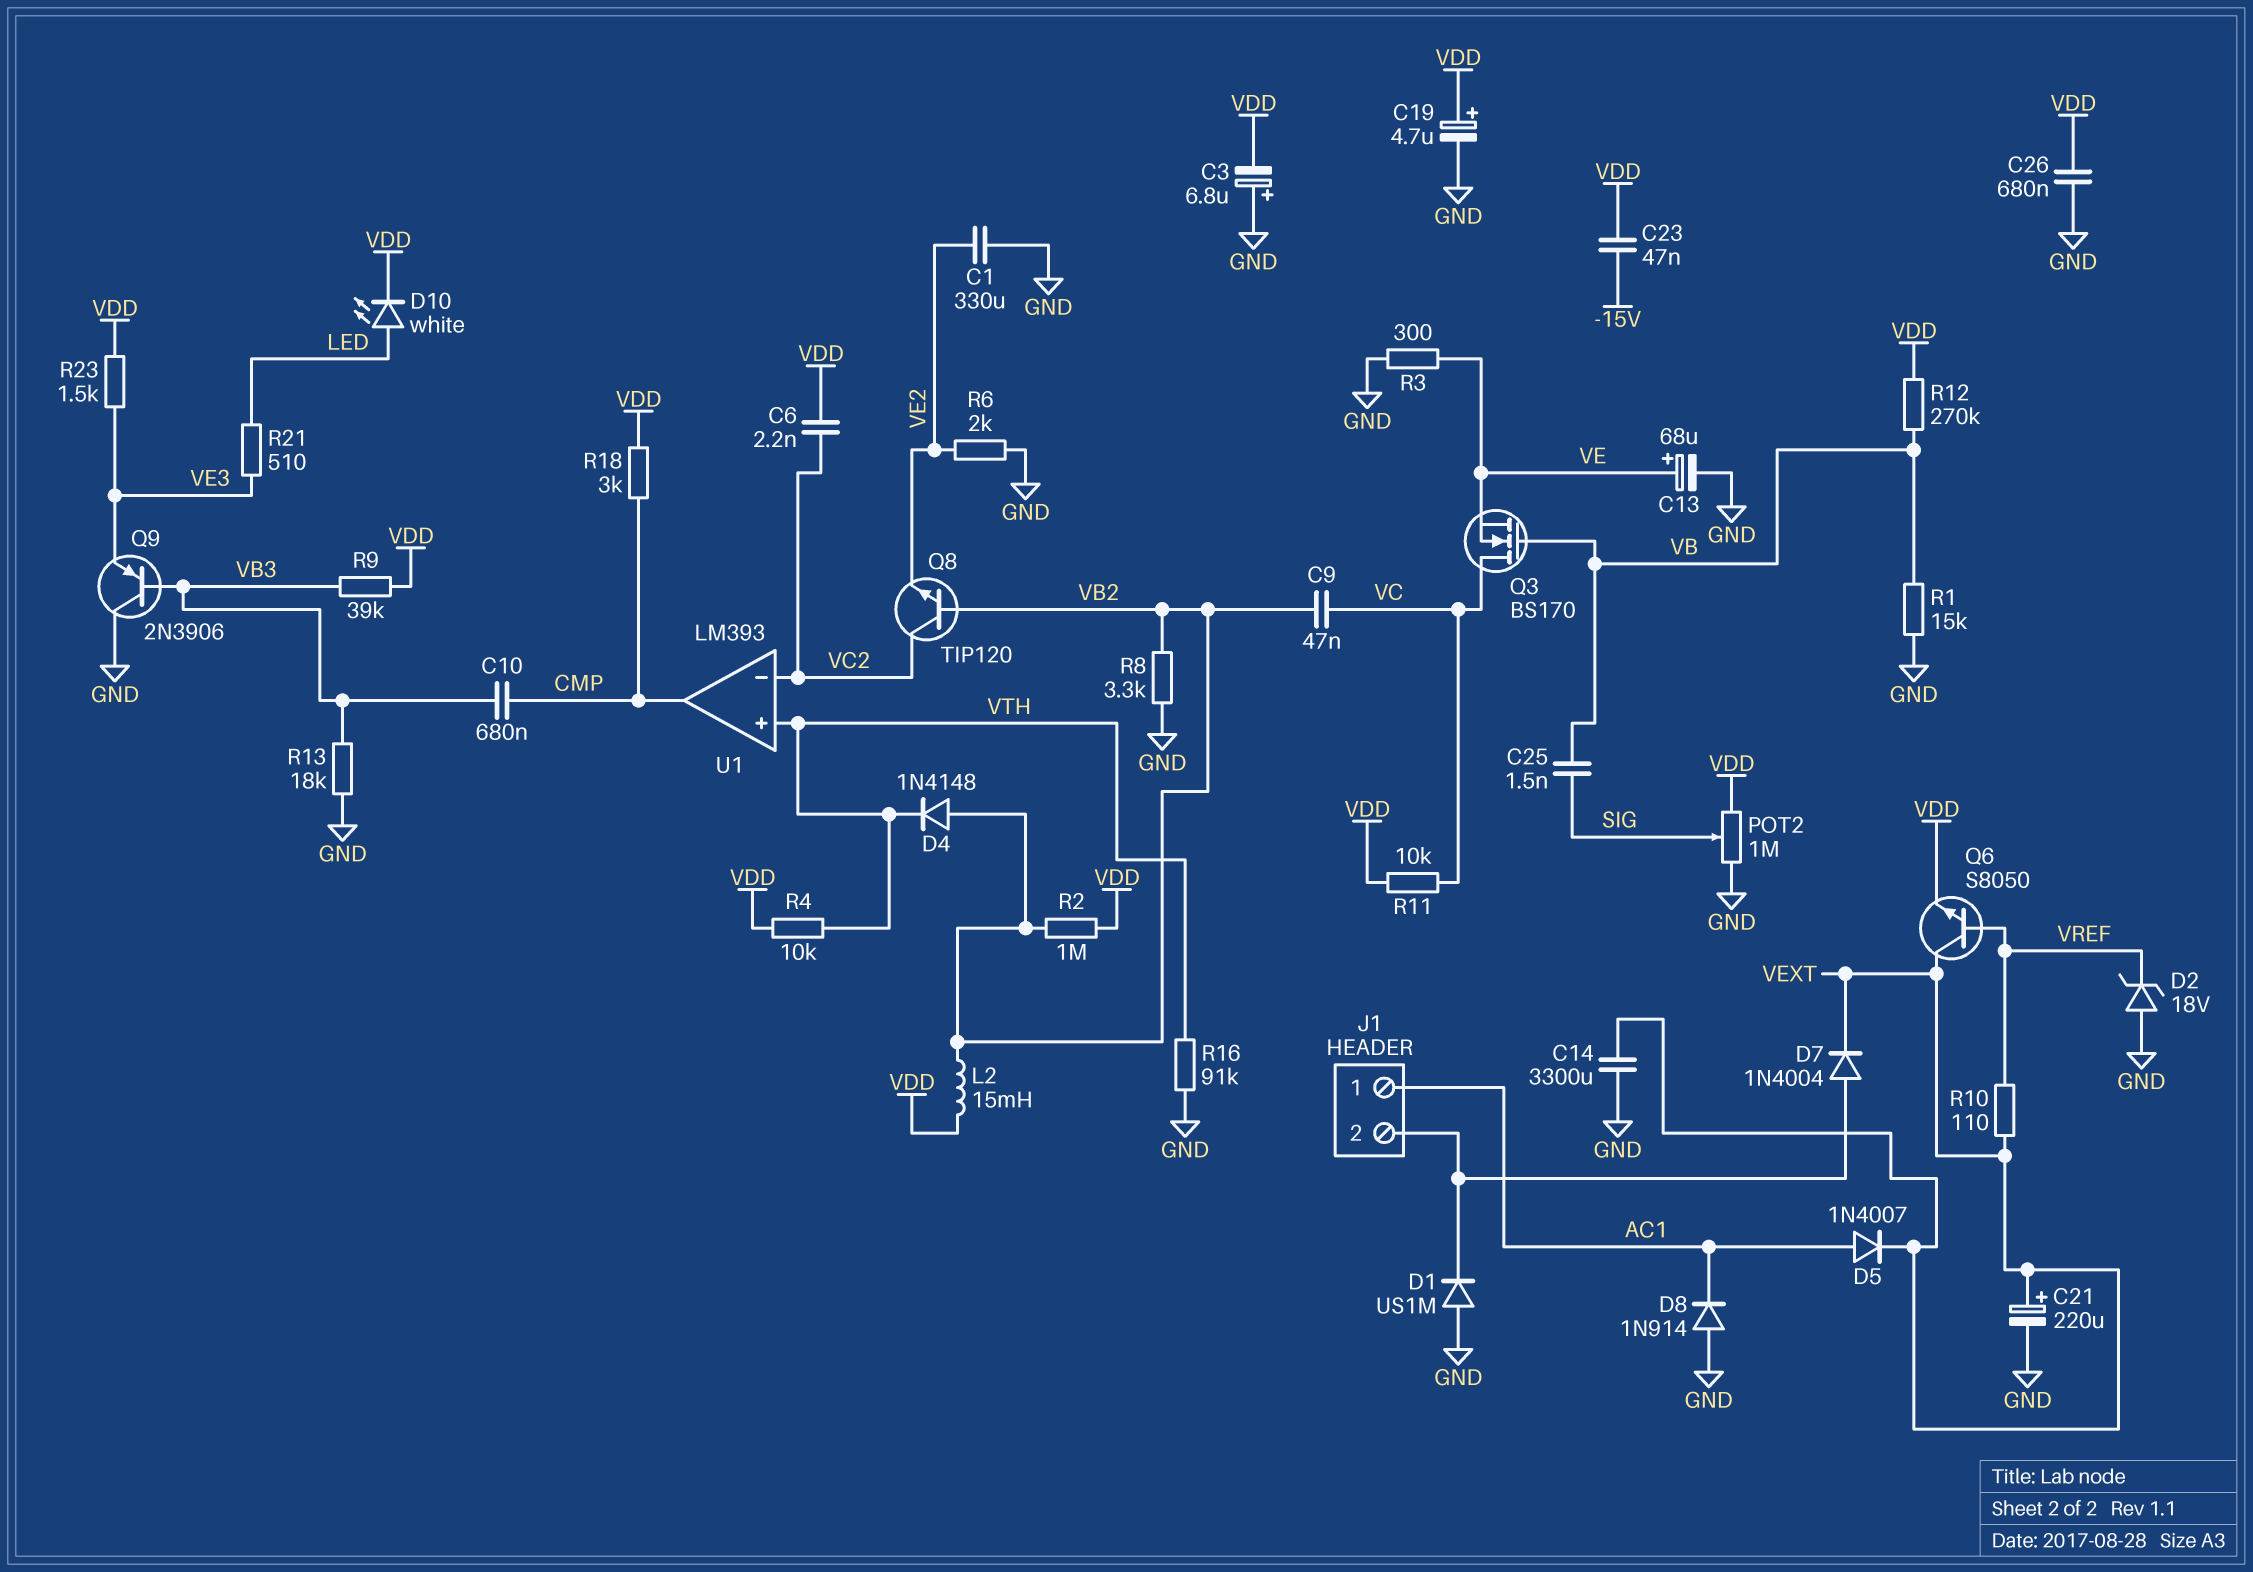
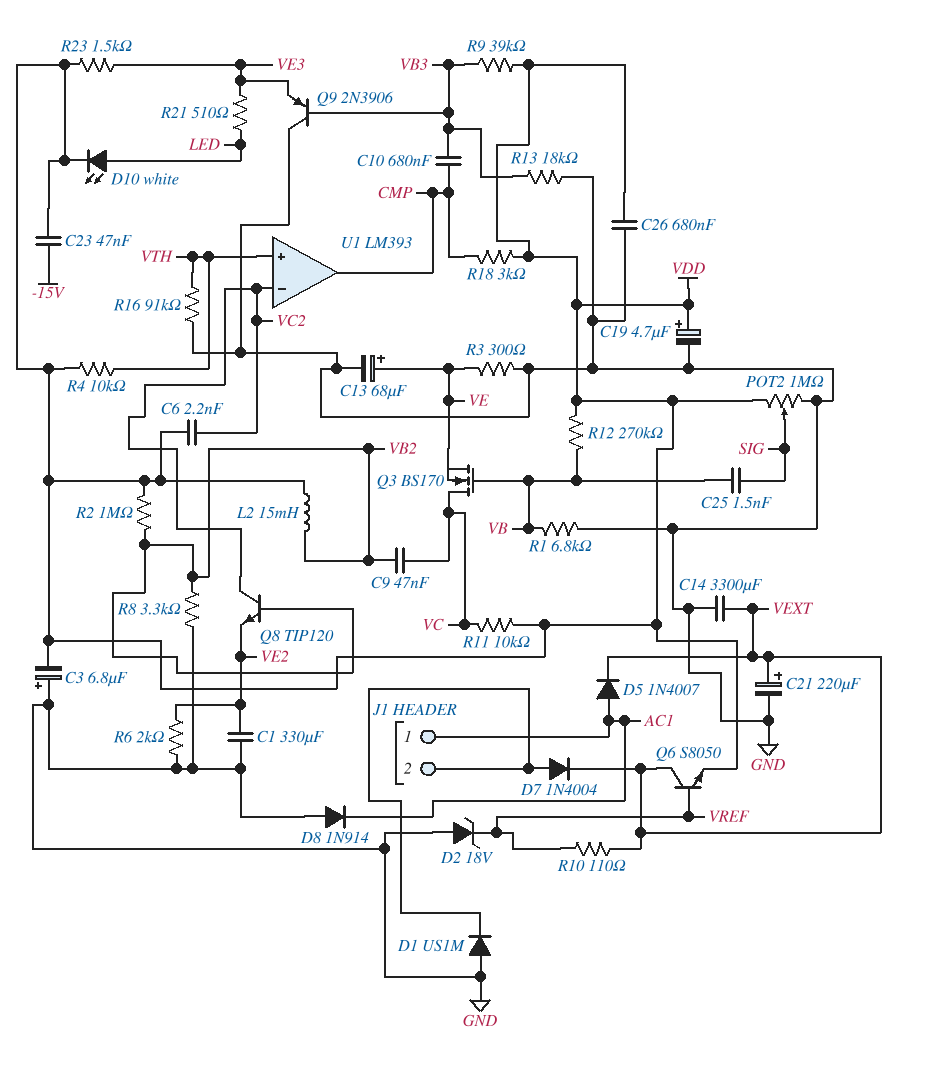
D4: diode 1N4148 (A VB2, K VTH) -> none
R1: 15k (GND, VB) -> 6.8k (GND, VB)

